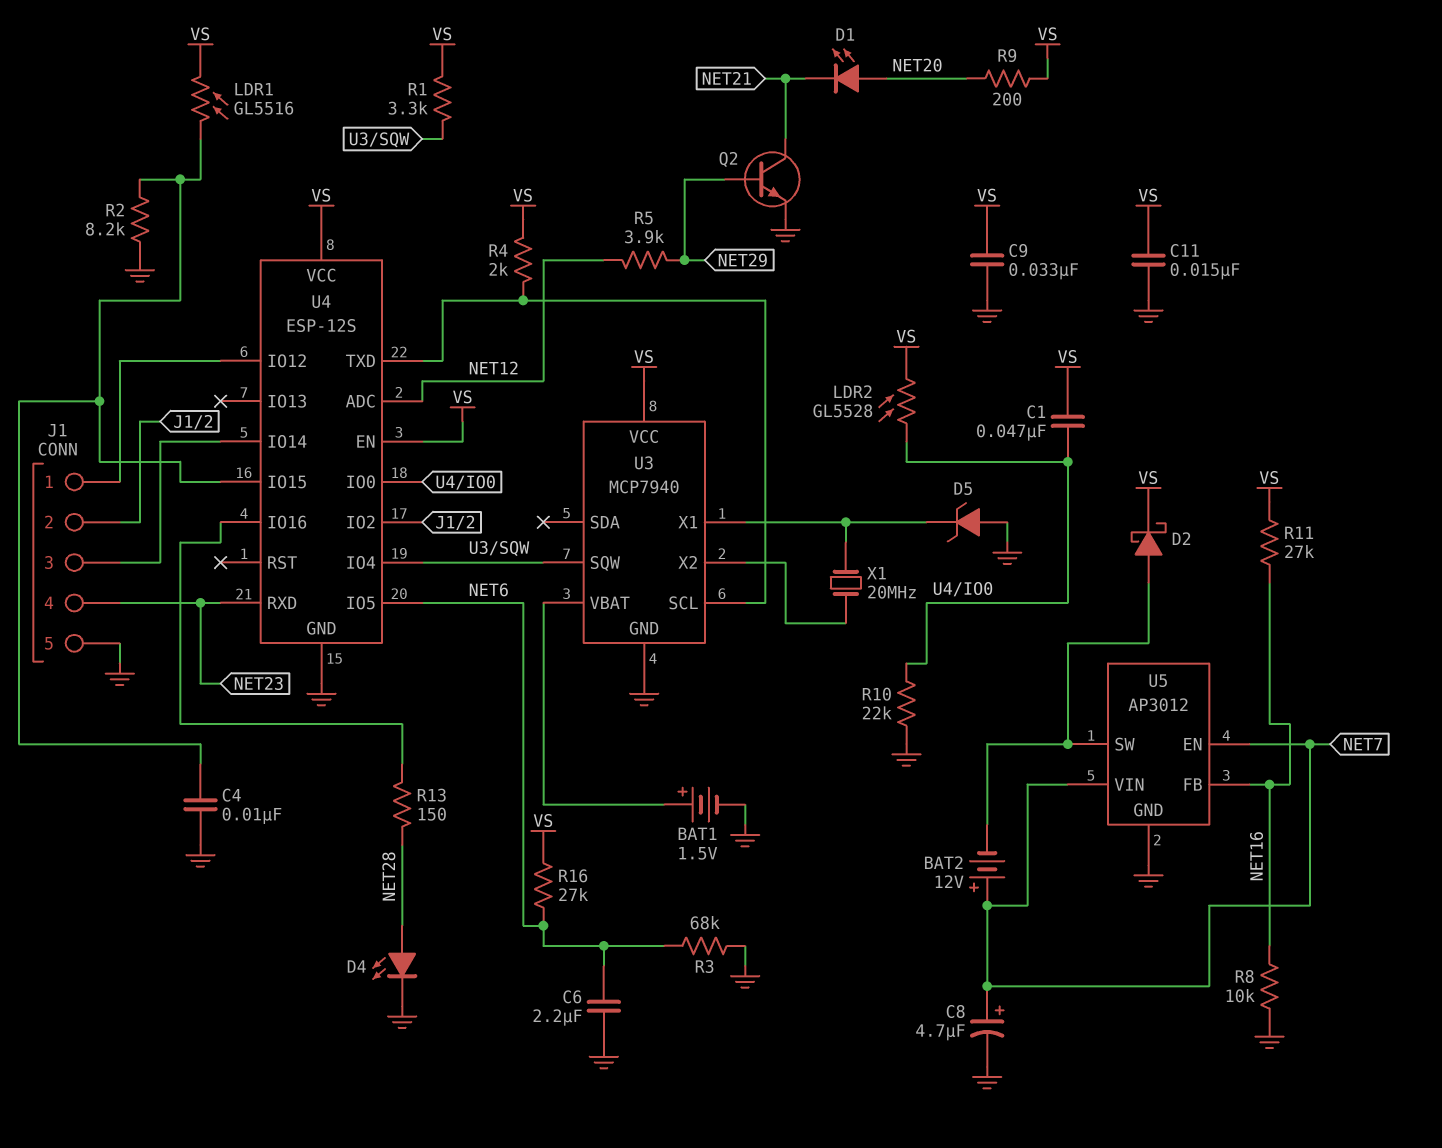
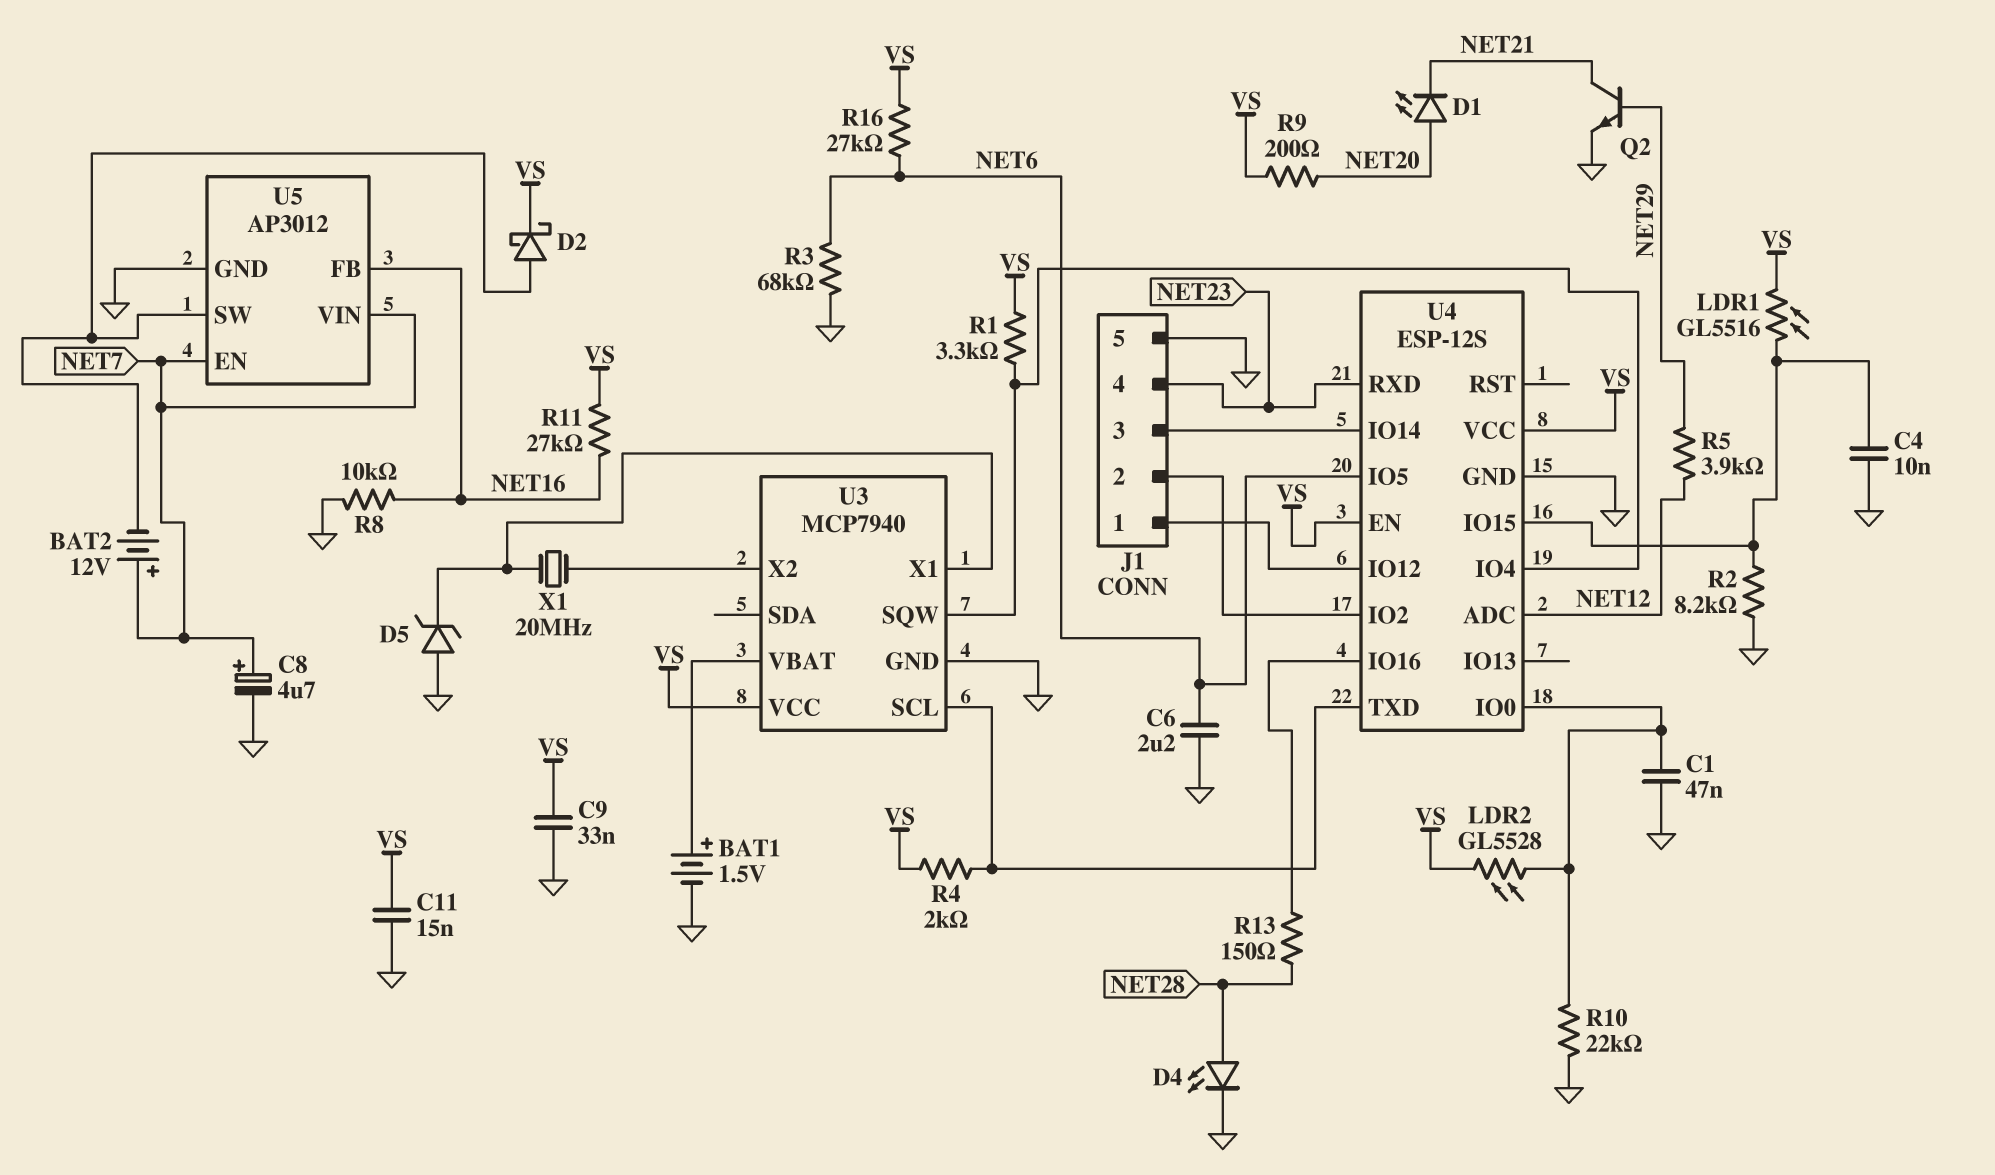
C1: 47nF (U4/IO0, VS) -> 47nF (GND, U4/IO0)

